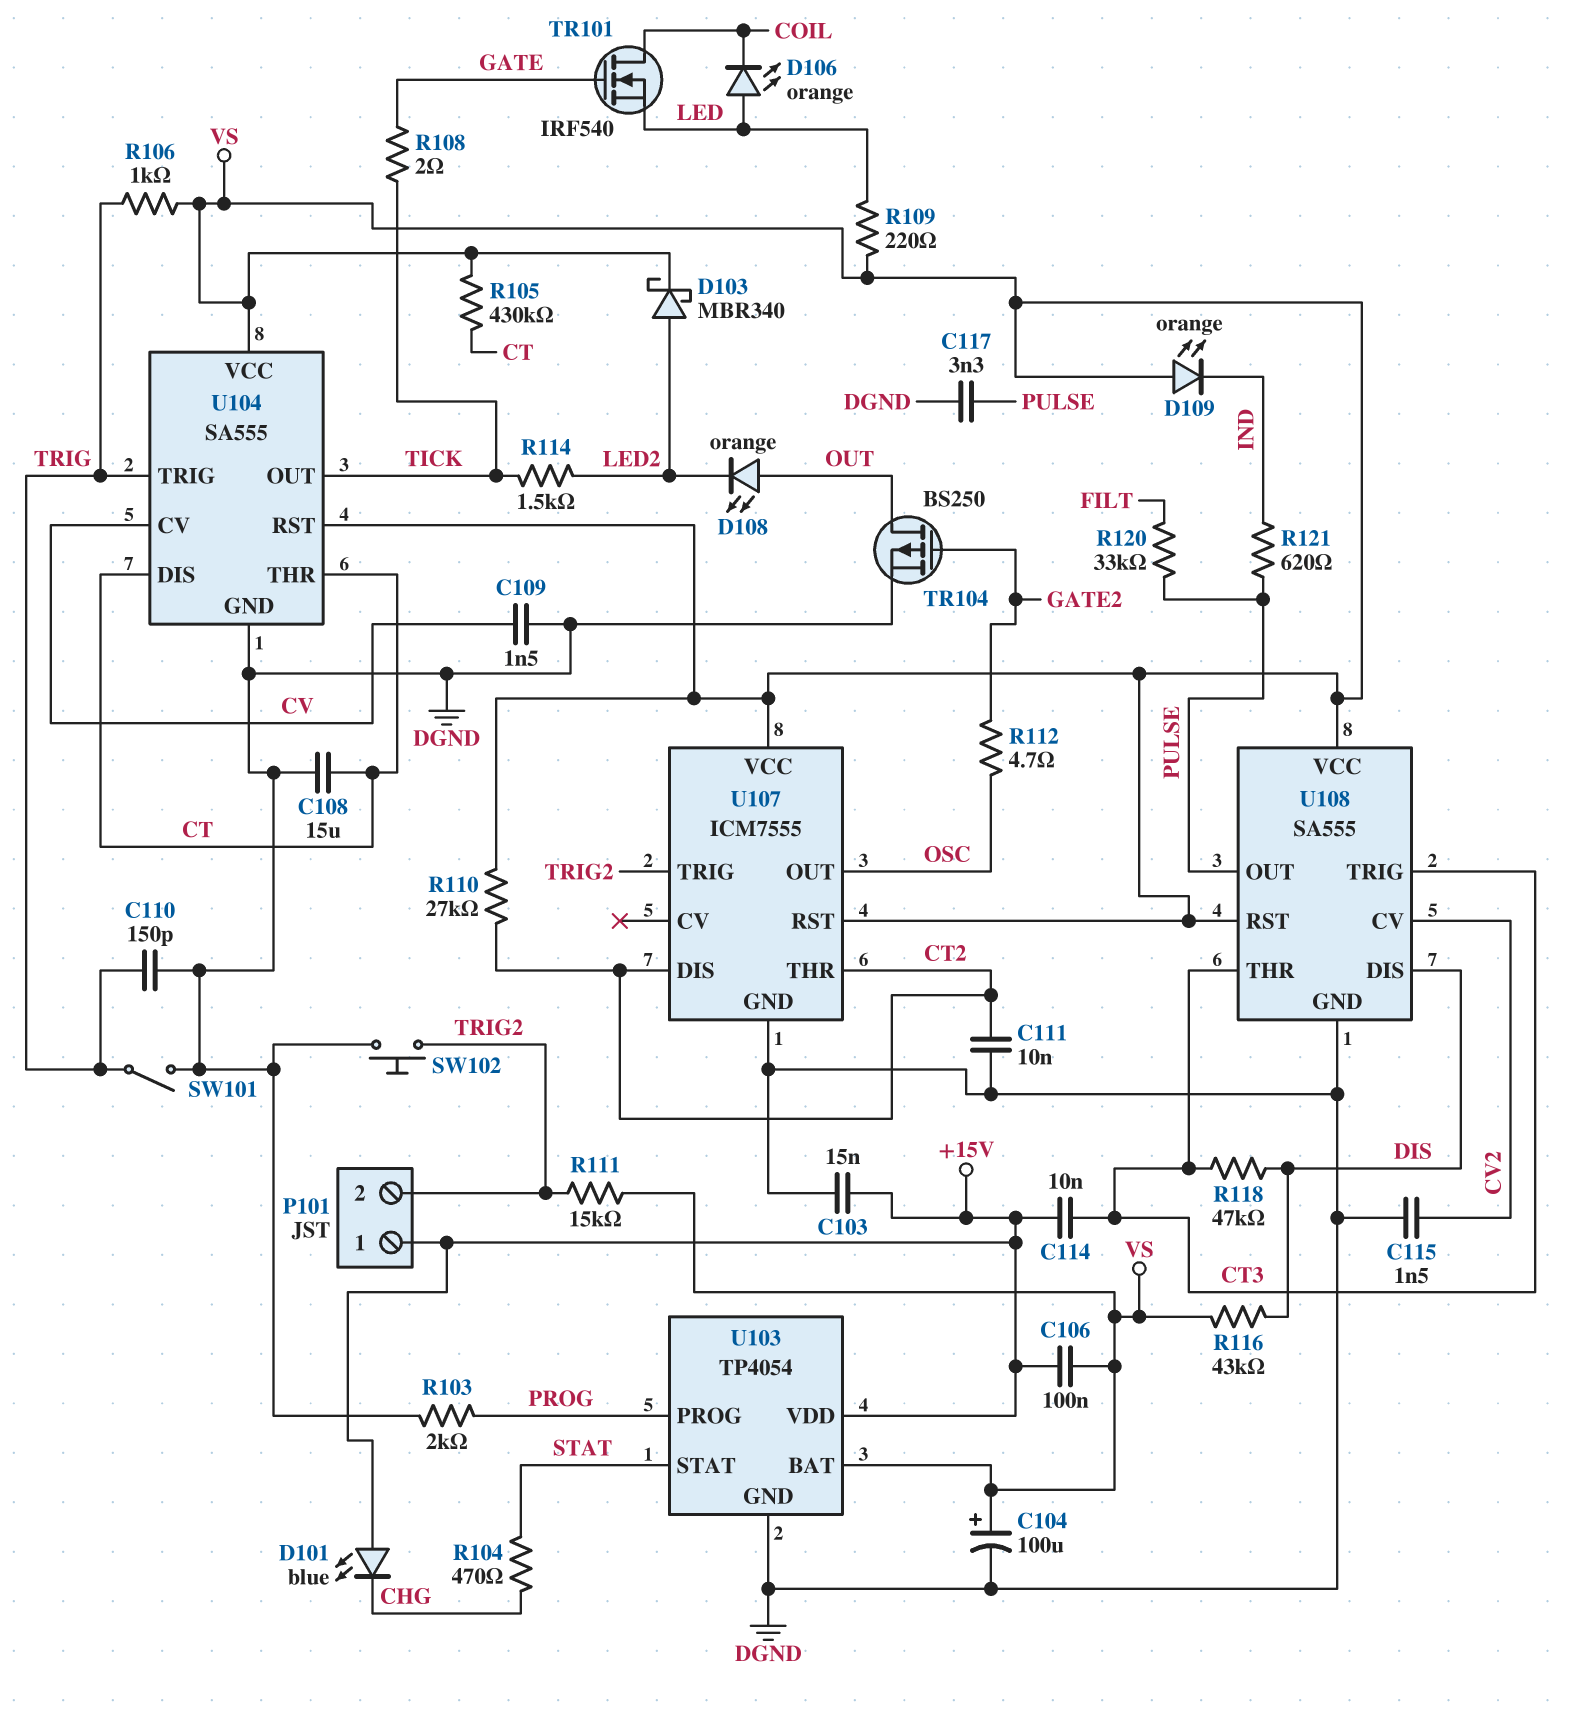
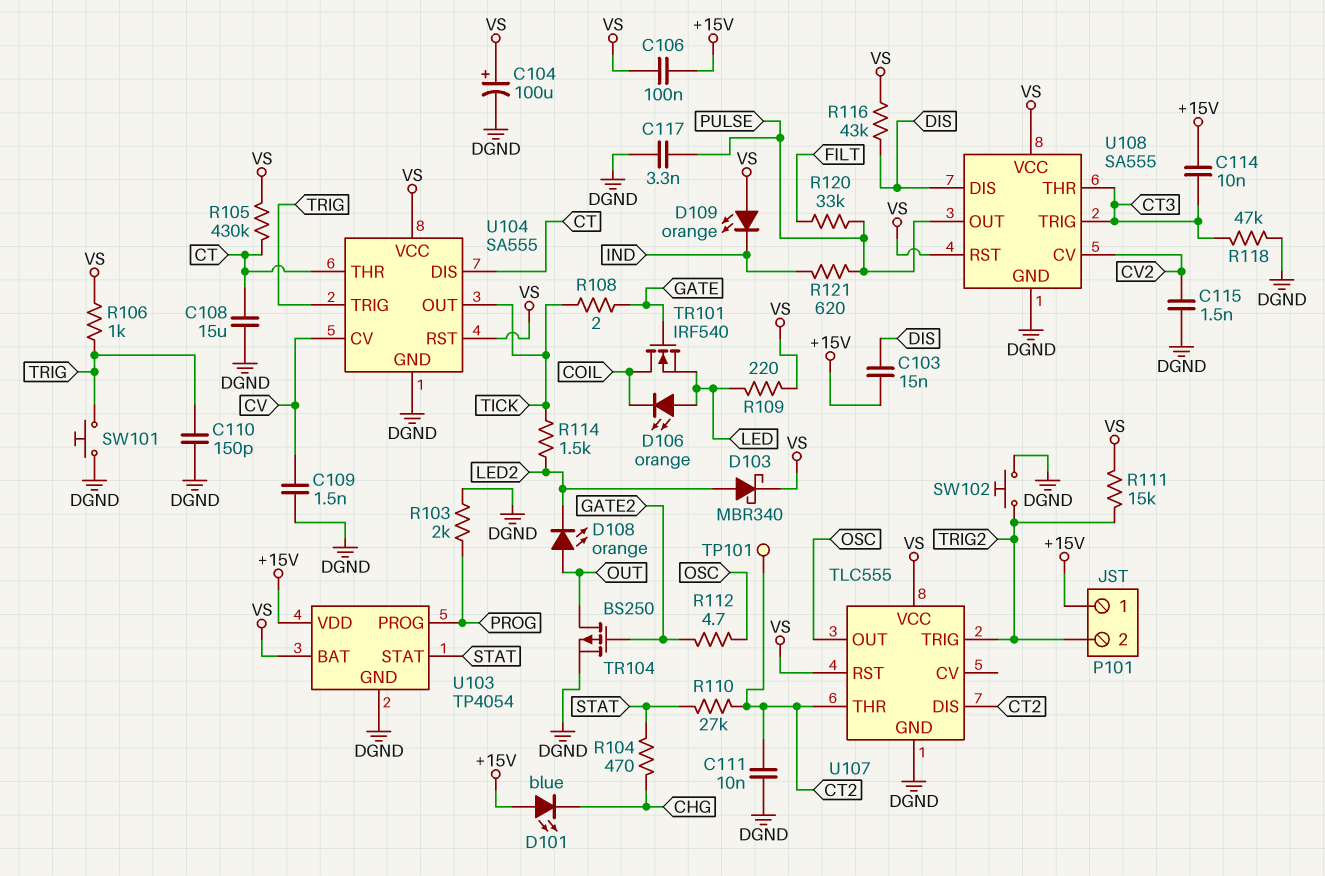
C103: 15nF (+15V, DGND) -> 15nF (+15V, DIS)
R110: 27k (CT2, VS) -> 27k (CT2, STAT)
R118: 47k (CT3, DIS) -> 47k (CT3, DGND)
SW101: switch (DGND, TRIG) -> button (DGND, TRIG)
TP101: none -> test point (CT2)
U107: ICM7555 -> TLC555

